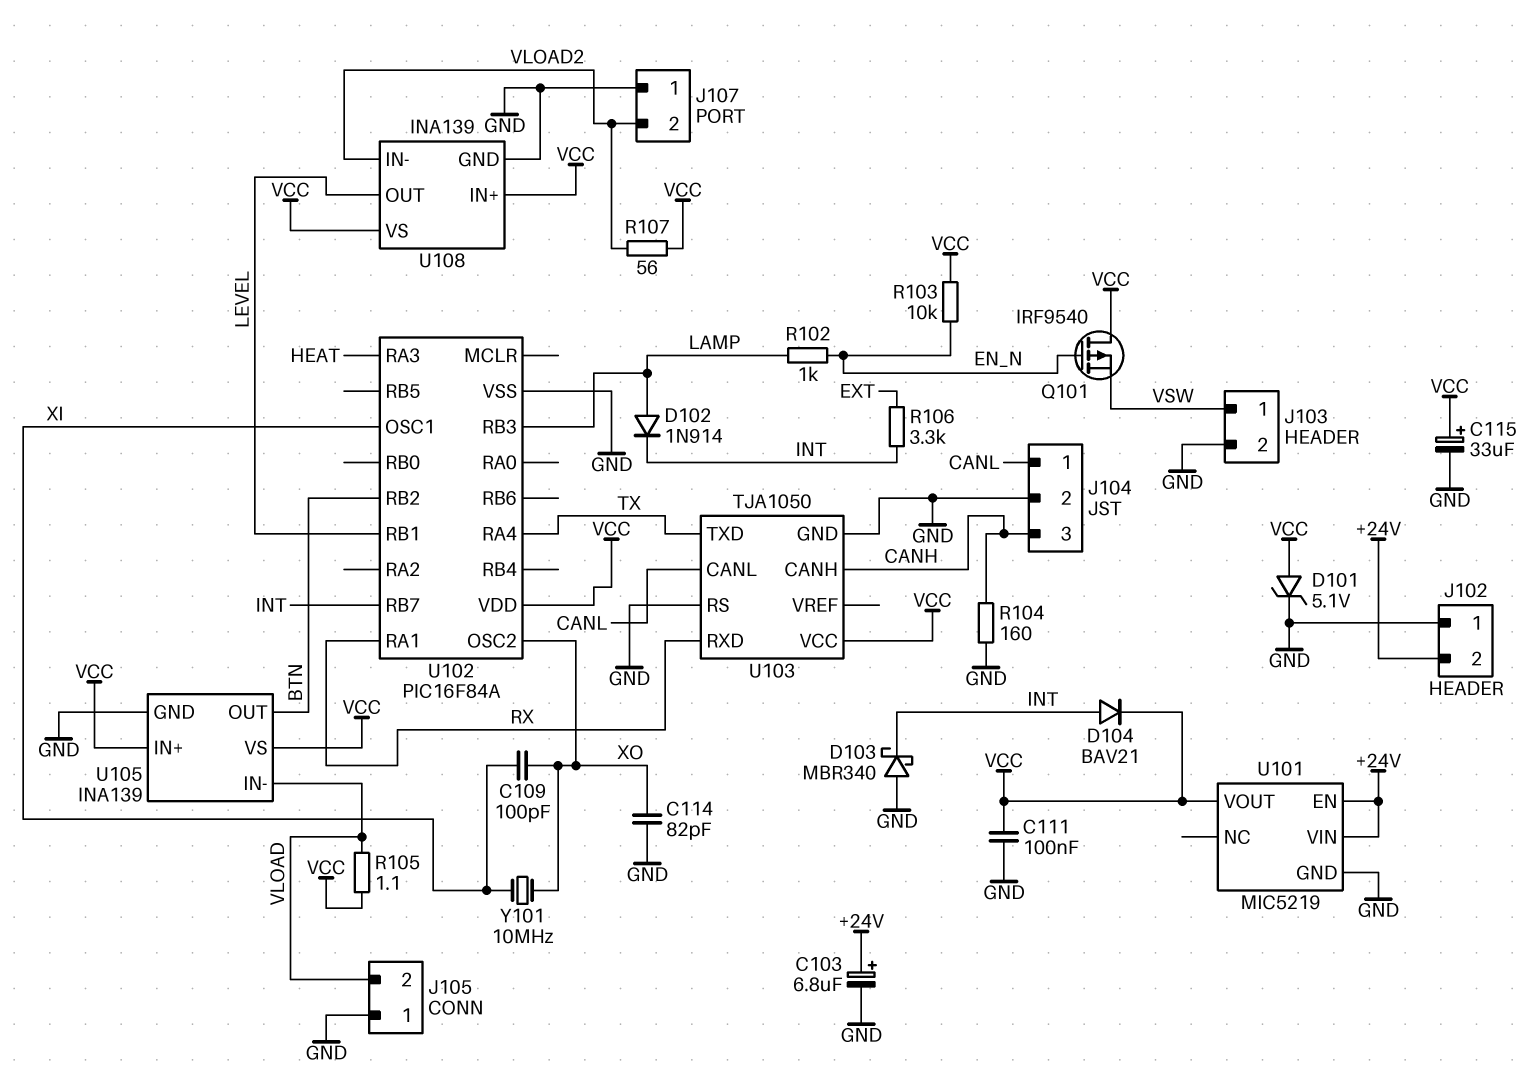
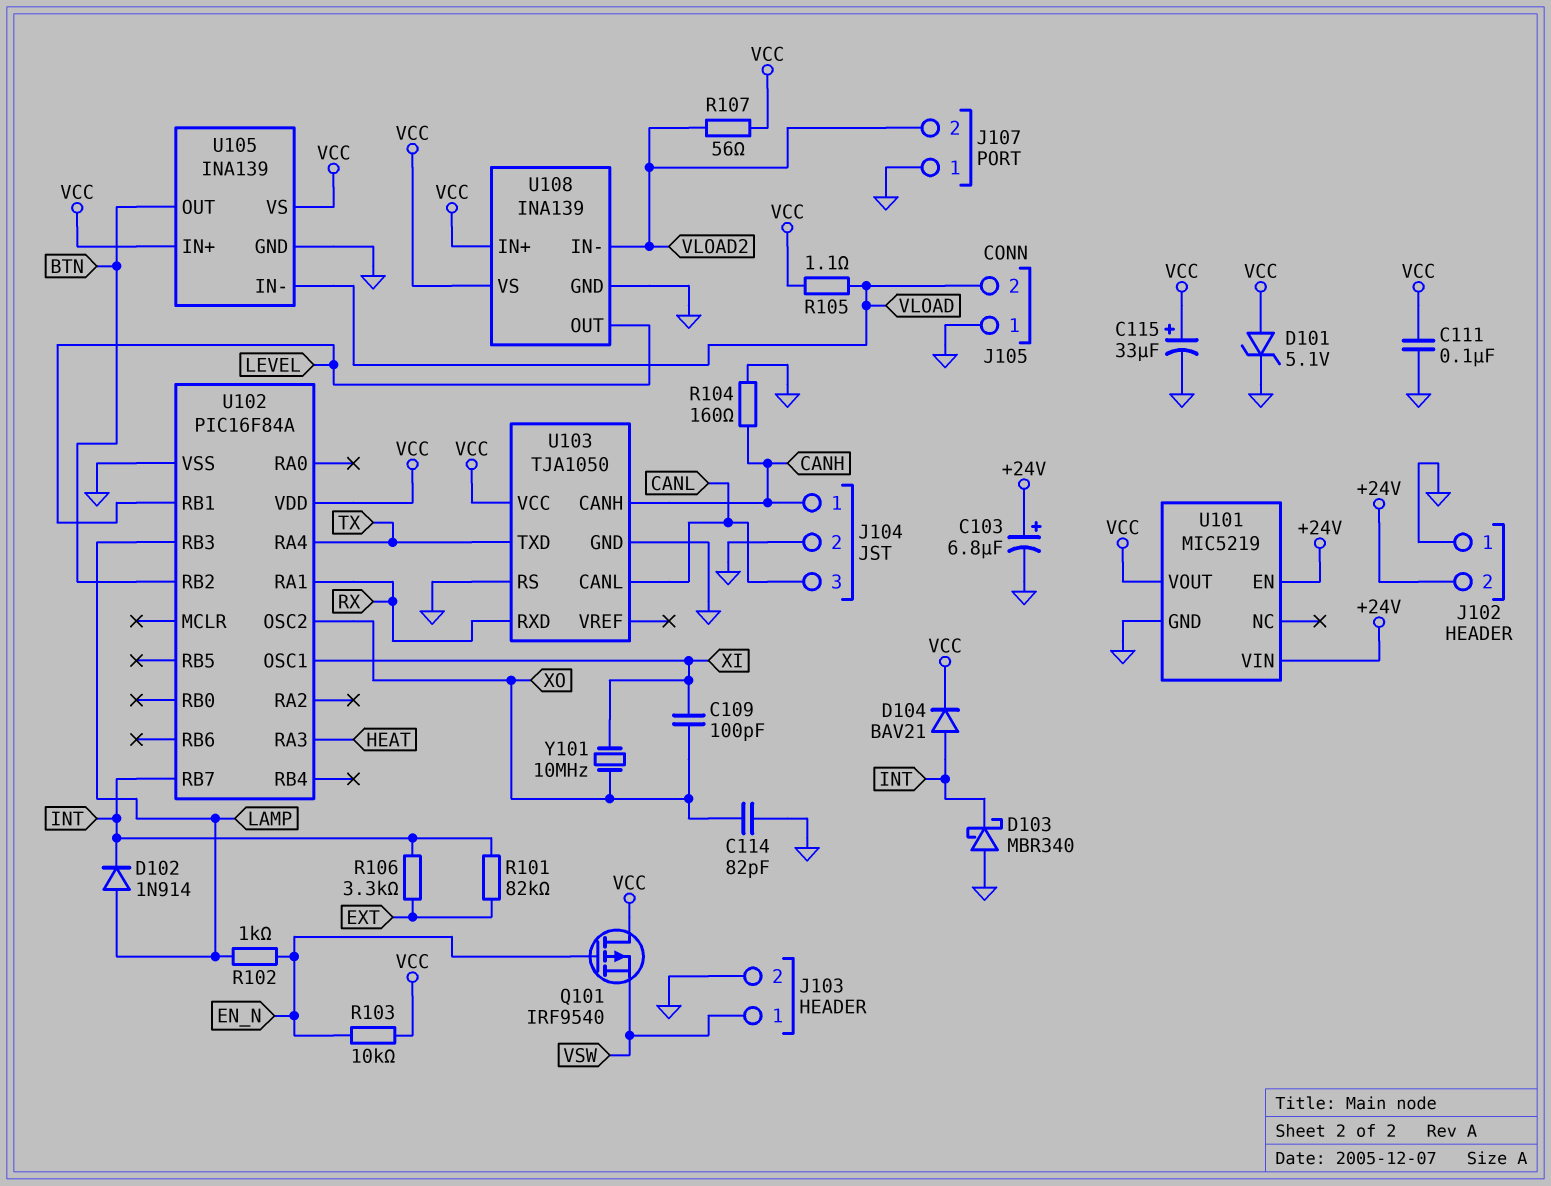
J104 pin 1: CANL -> CANH
J104 pin 3: CANH -> CANL
R101: none -> 82k (EXT, INT)

